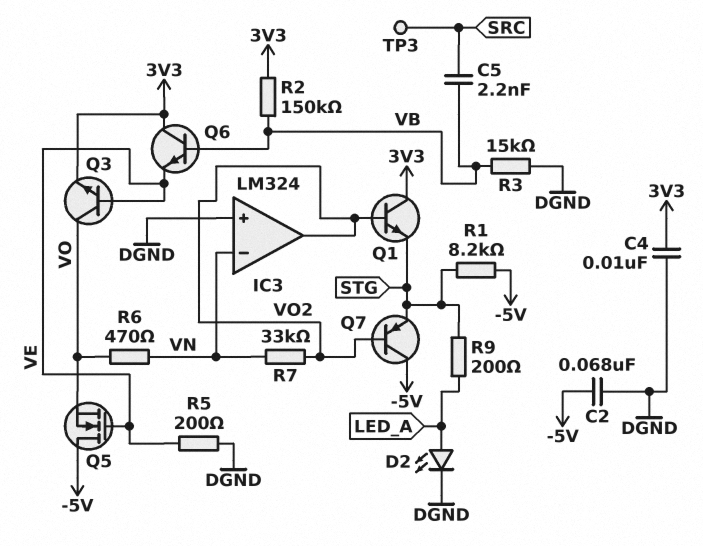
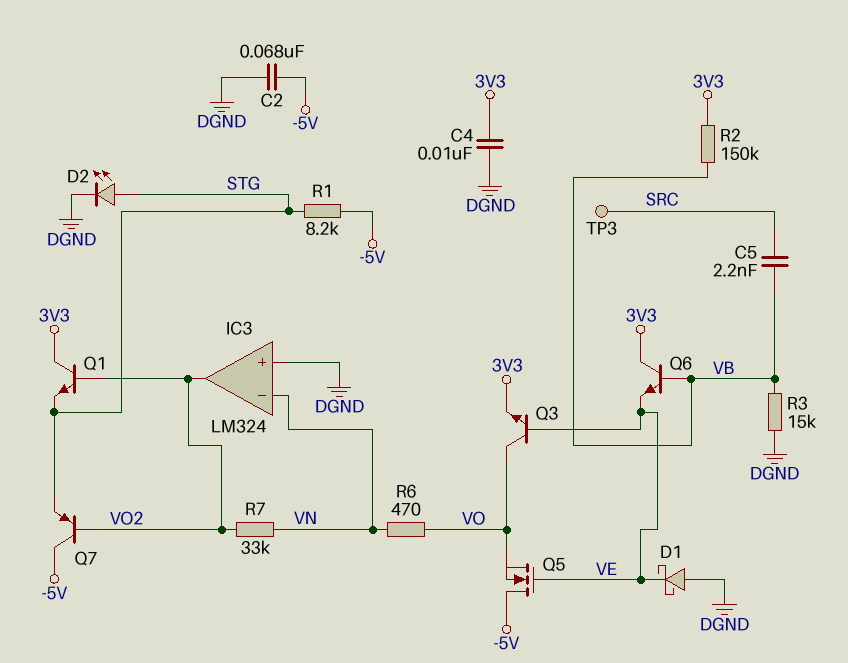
D1: none -> schottky (A DGND, K VE)
D2: LED (A LED_A, K DGND) -> LED (A STG, K DGND)
R5: 200 (DGND, VE) -> none
R9: 200 (LED_A, STG) -> none

